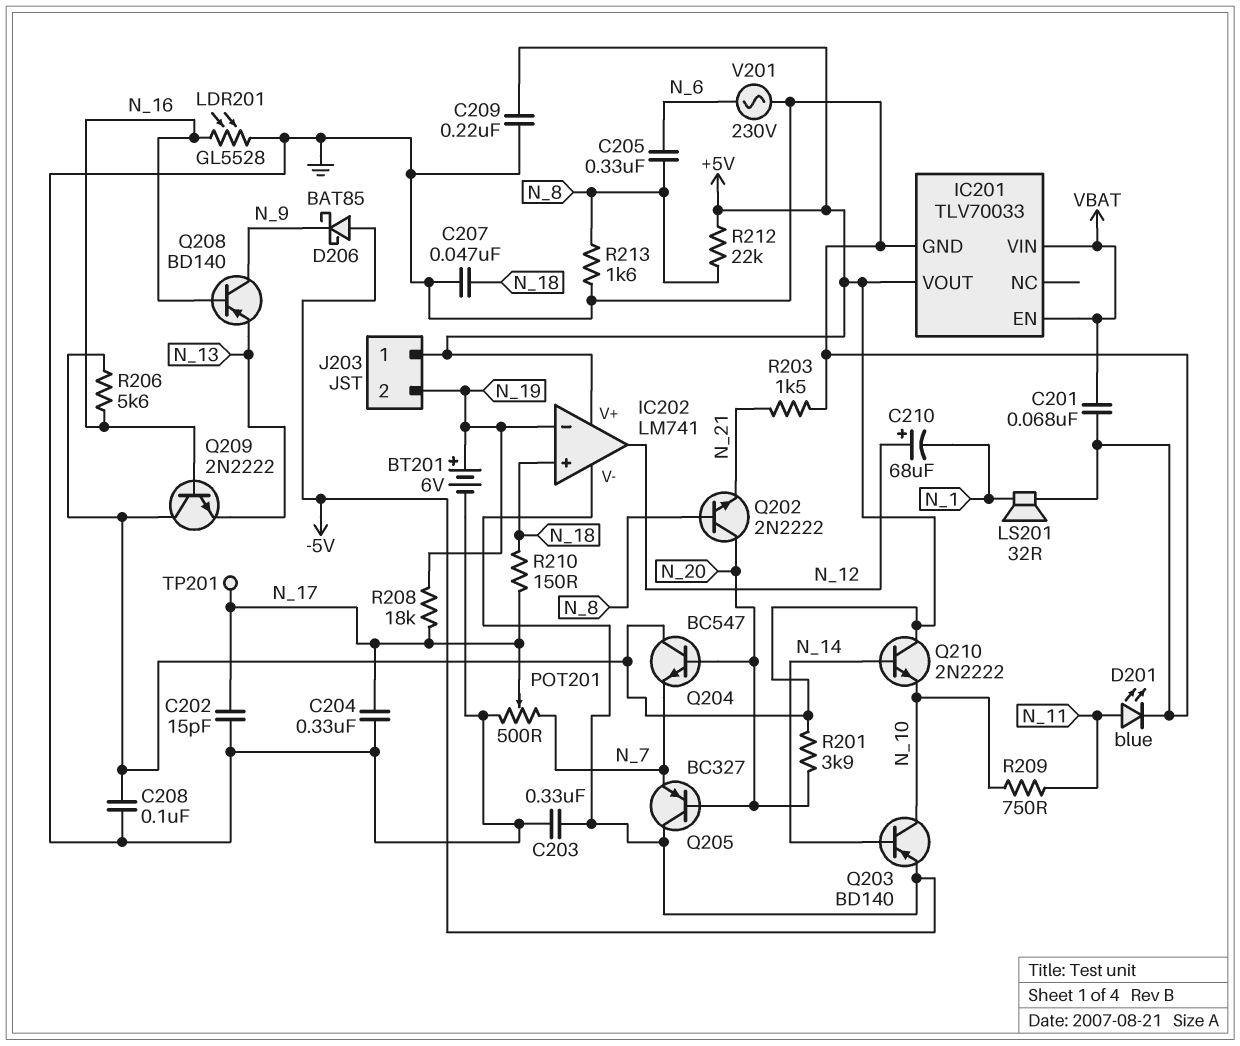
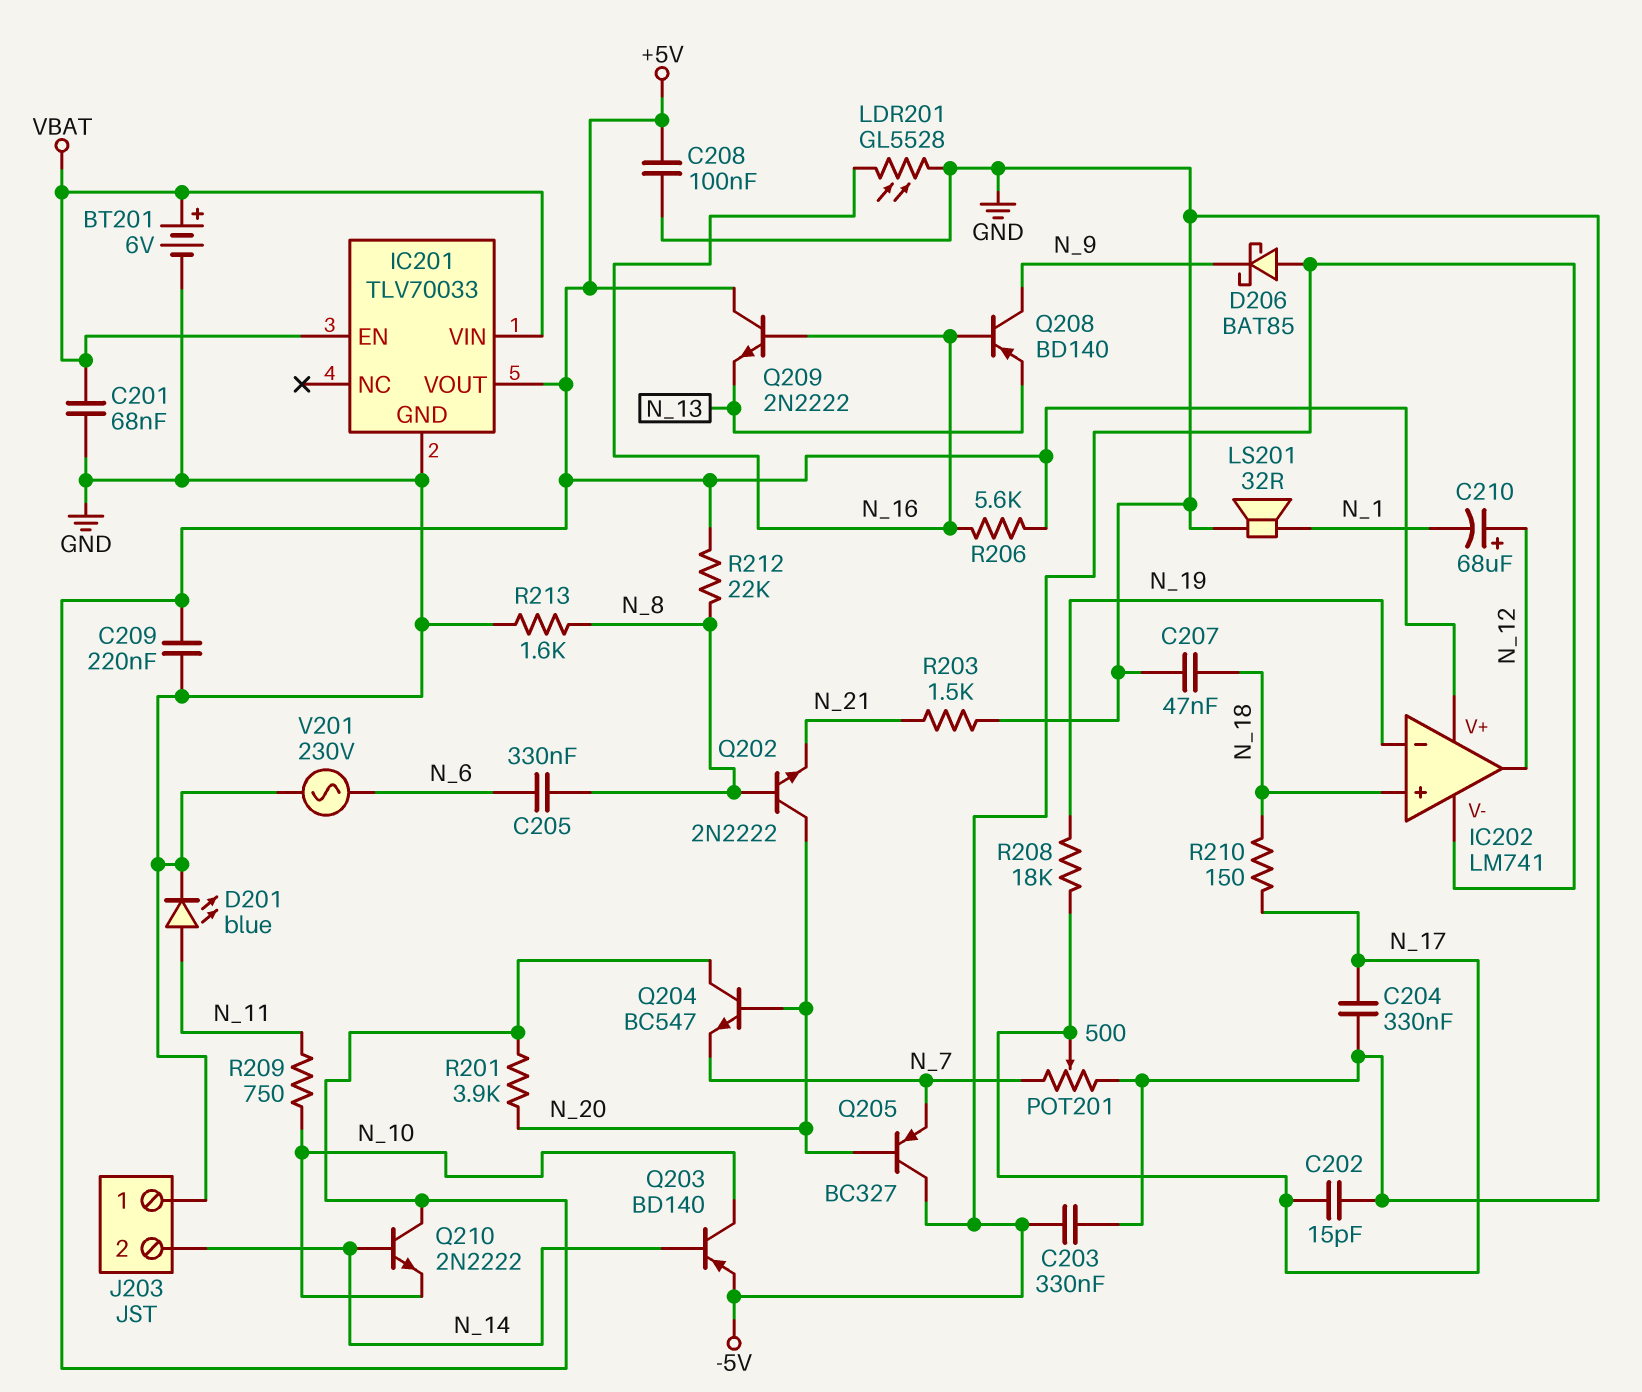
BT201: 6V (plus N_19, minus GND) -> 6V (plus VBAT, minus GND)
J203 pin 1: +5V -> GND
J203 pin 2: N_19 -> N_14
TP201: test point (N_17) -> none

